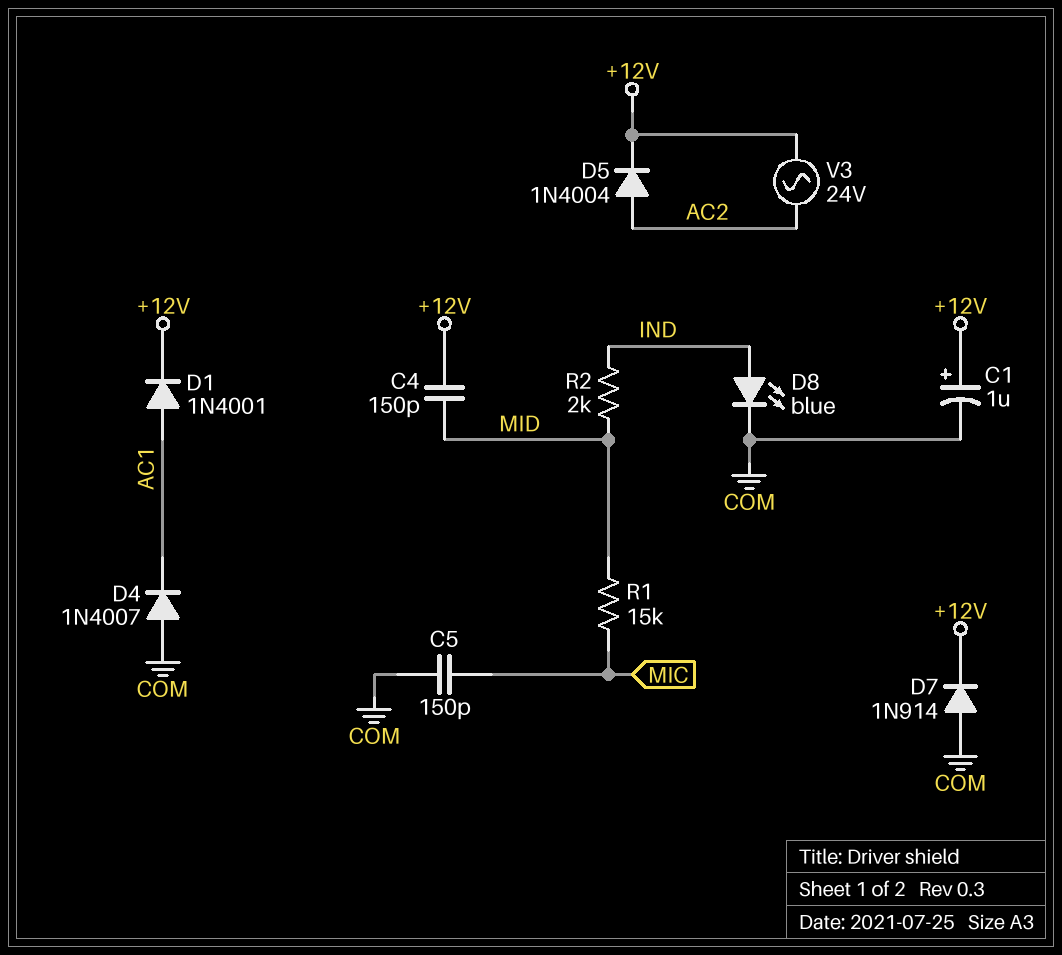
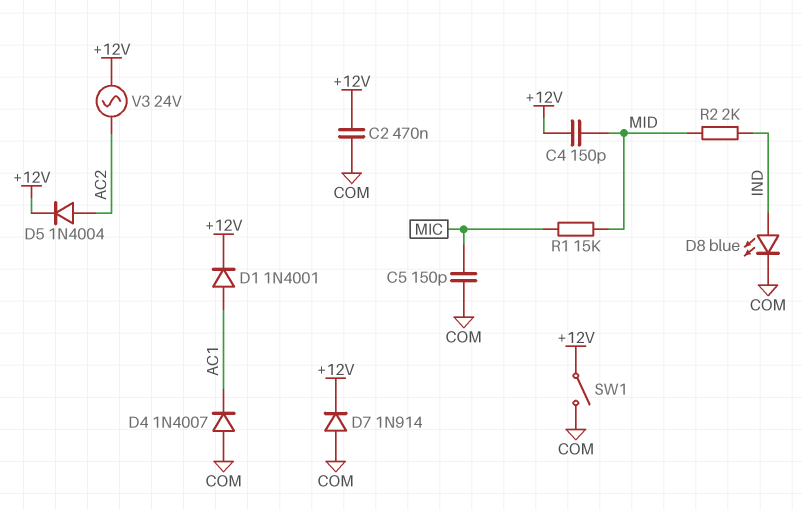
C1: 1uF (plus +12V, minus COM) -> none
C2: none -> 470nF (+12V, COM)
SW1: none -> switch (+12V, COM)

